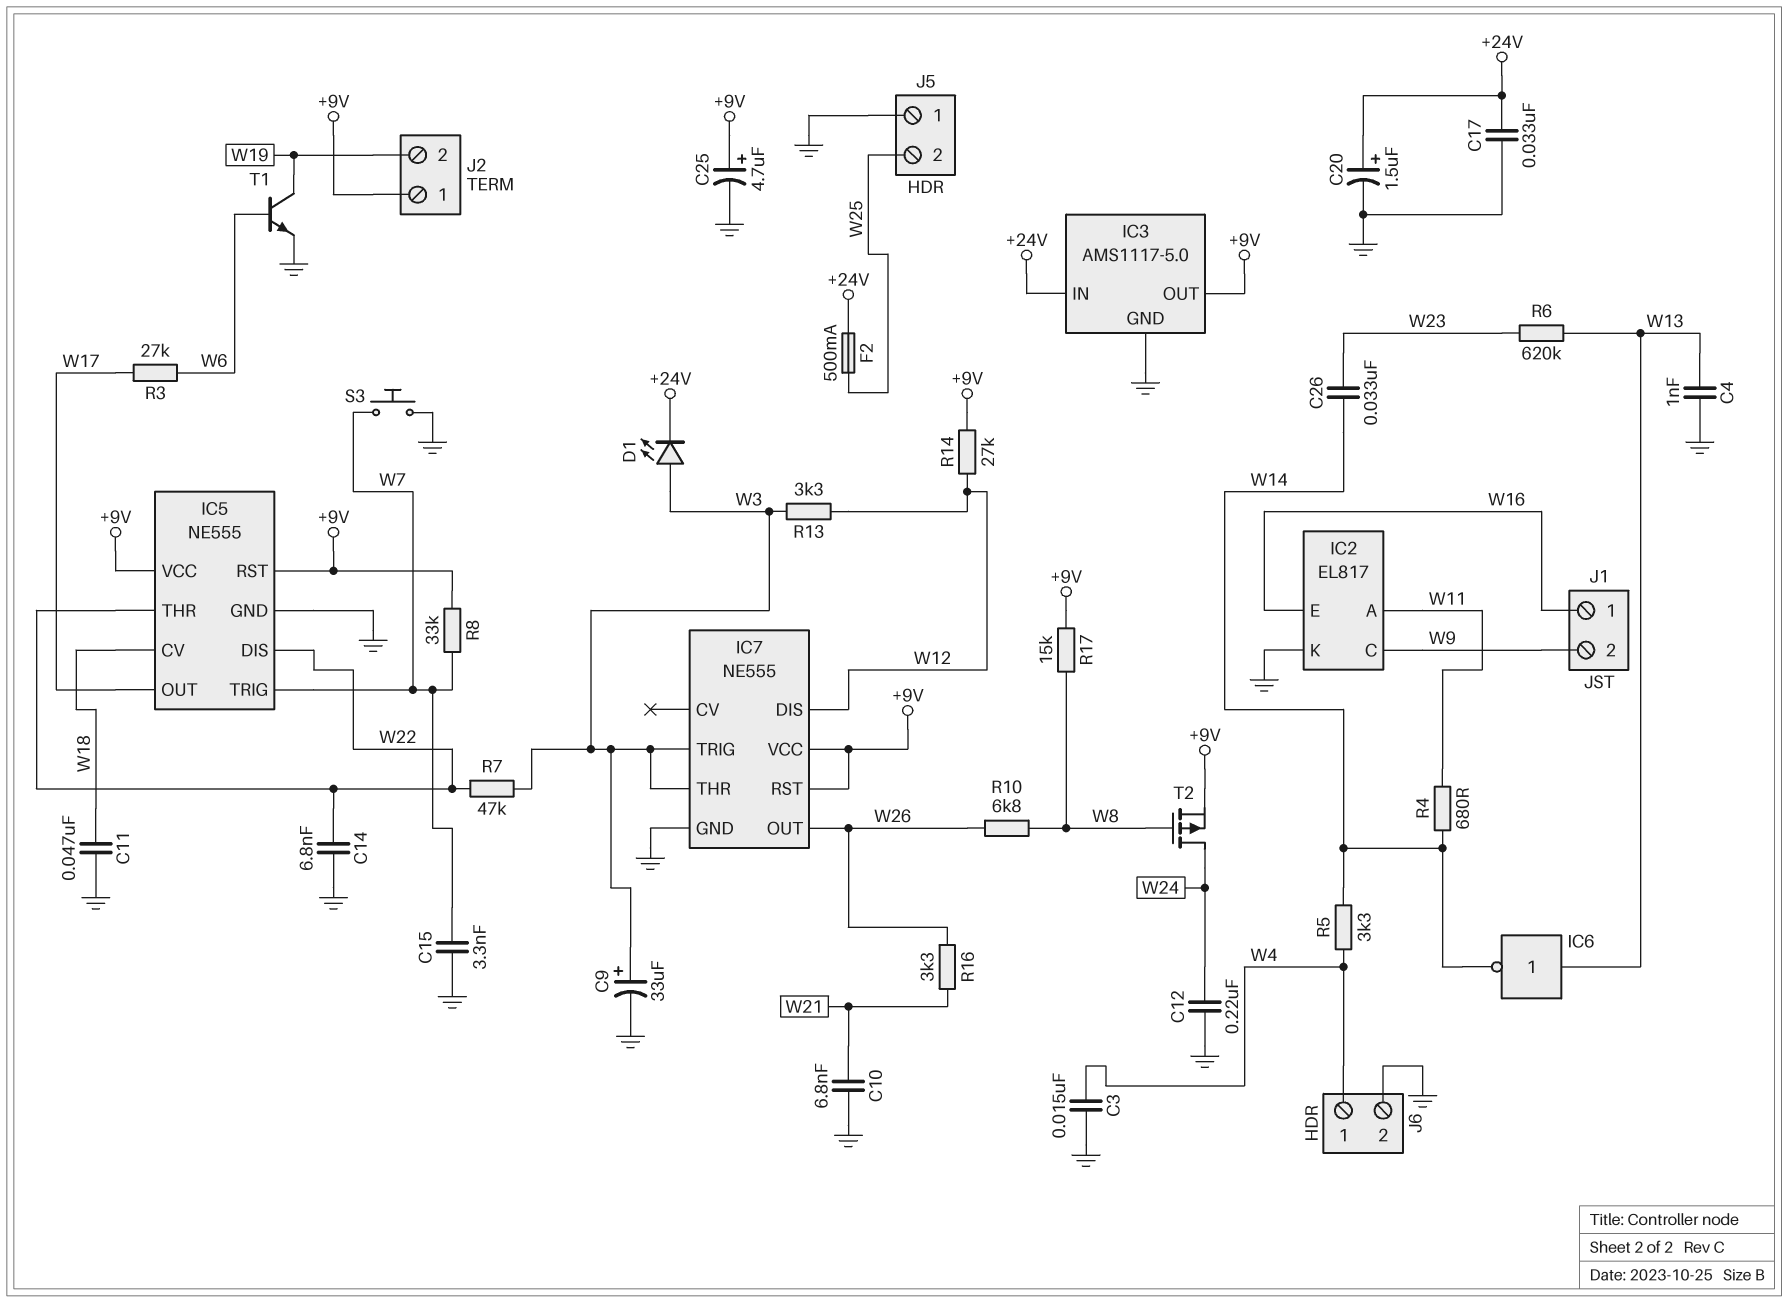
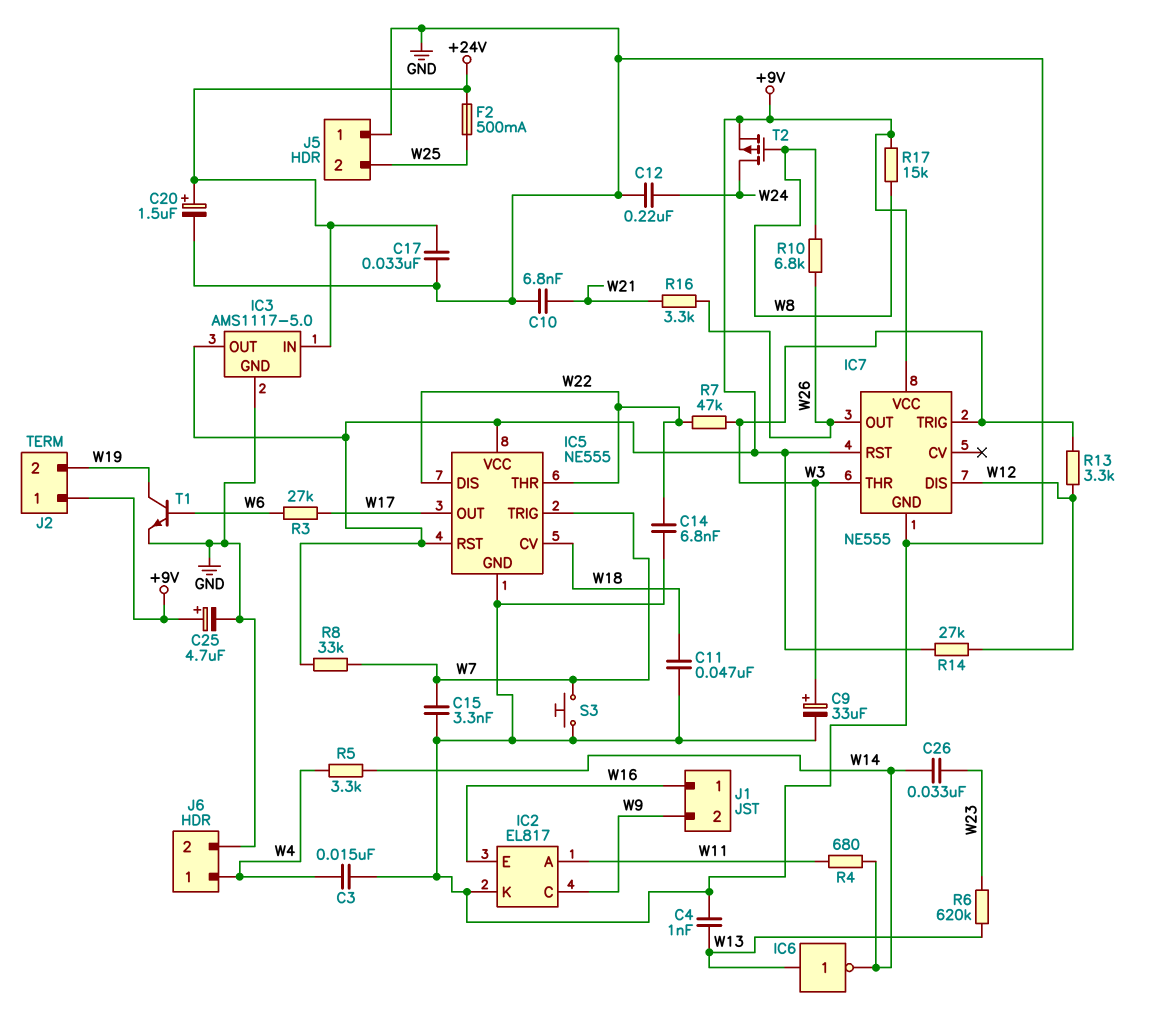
D1: LED (A W3, K +24V) -> none

